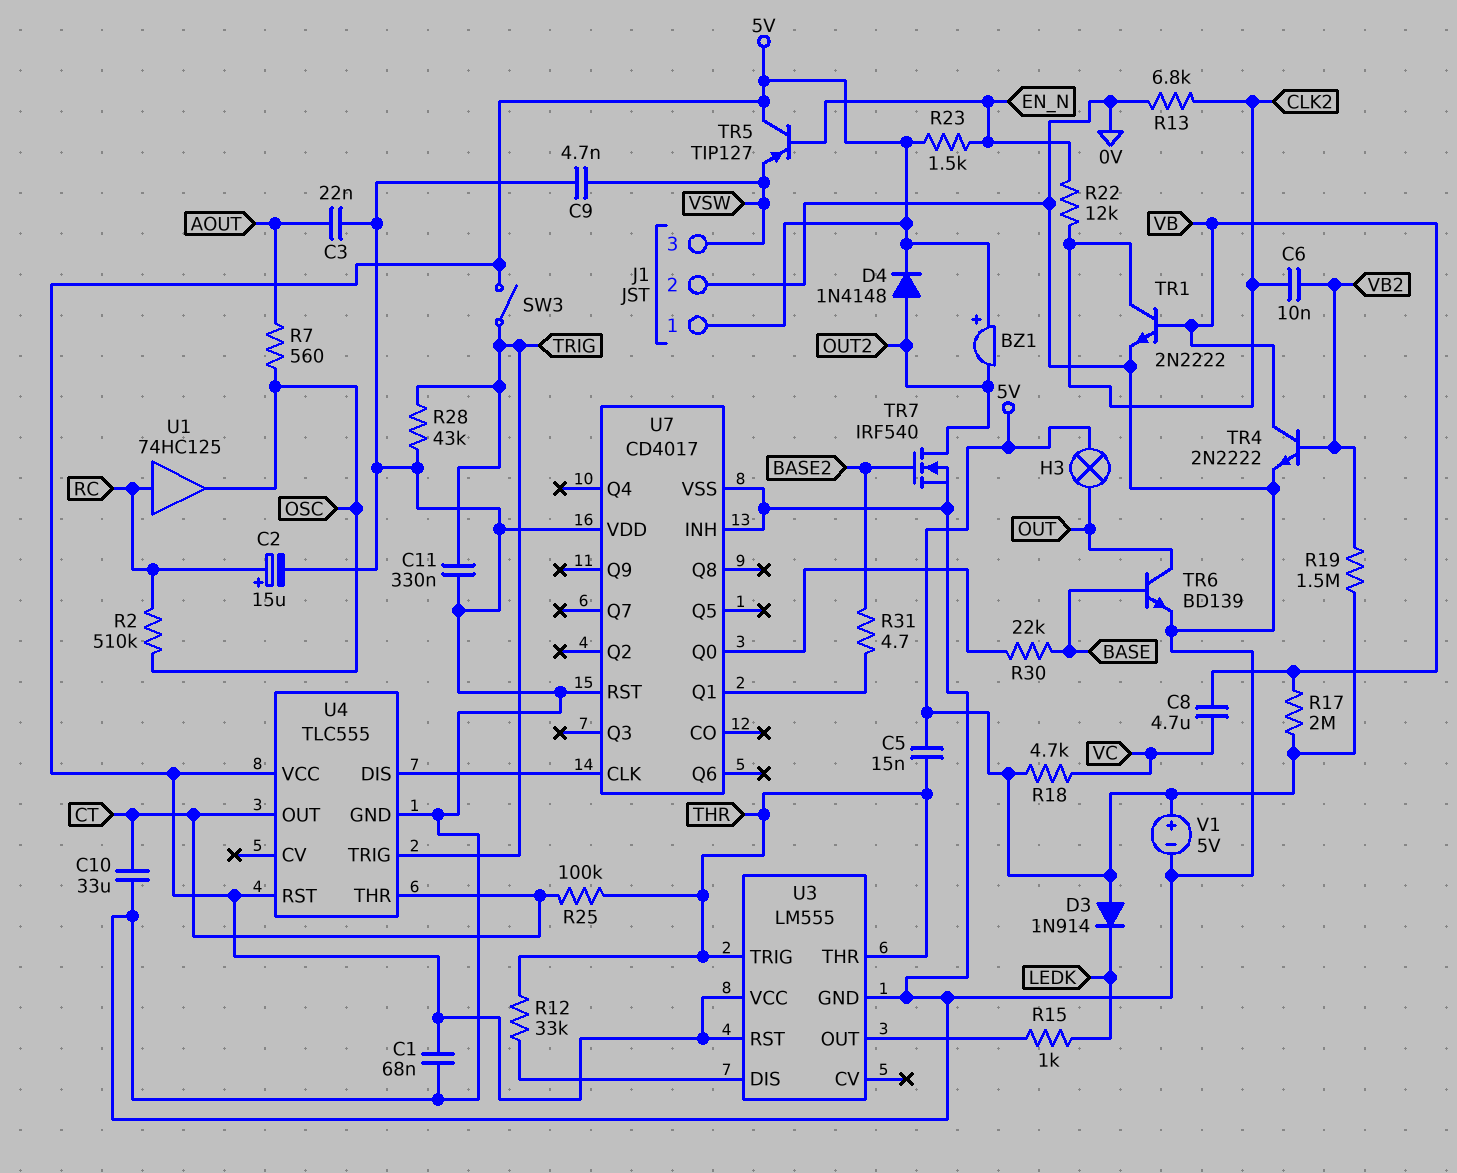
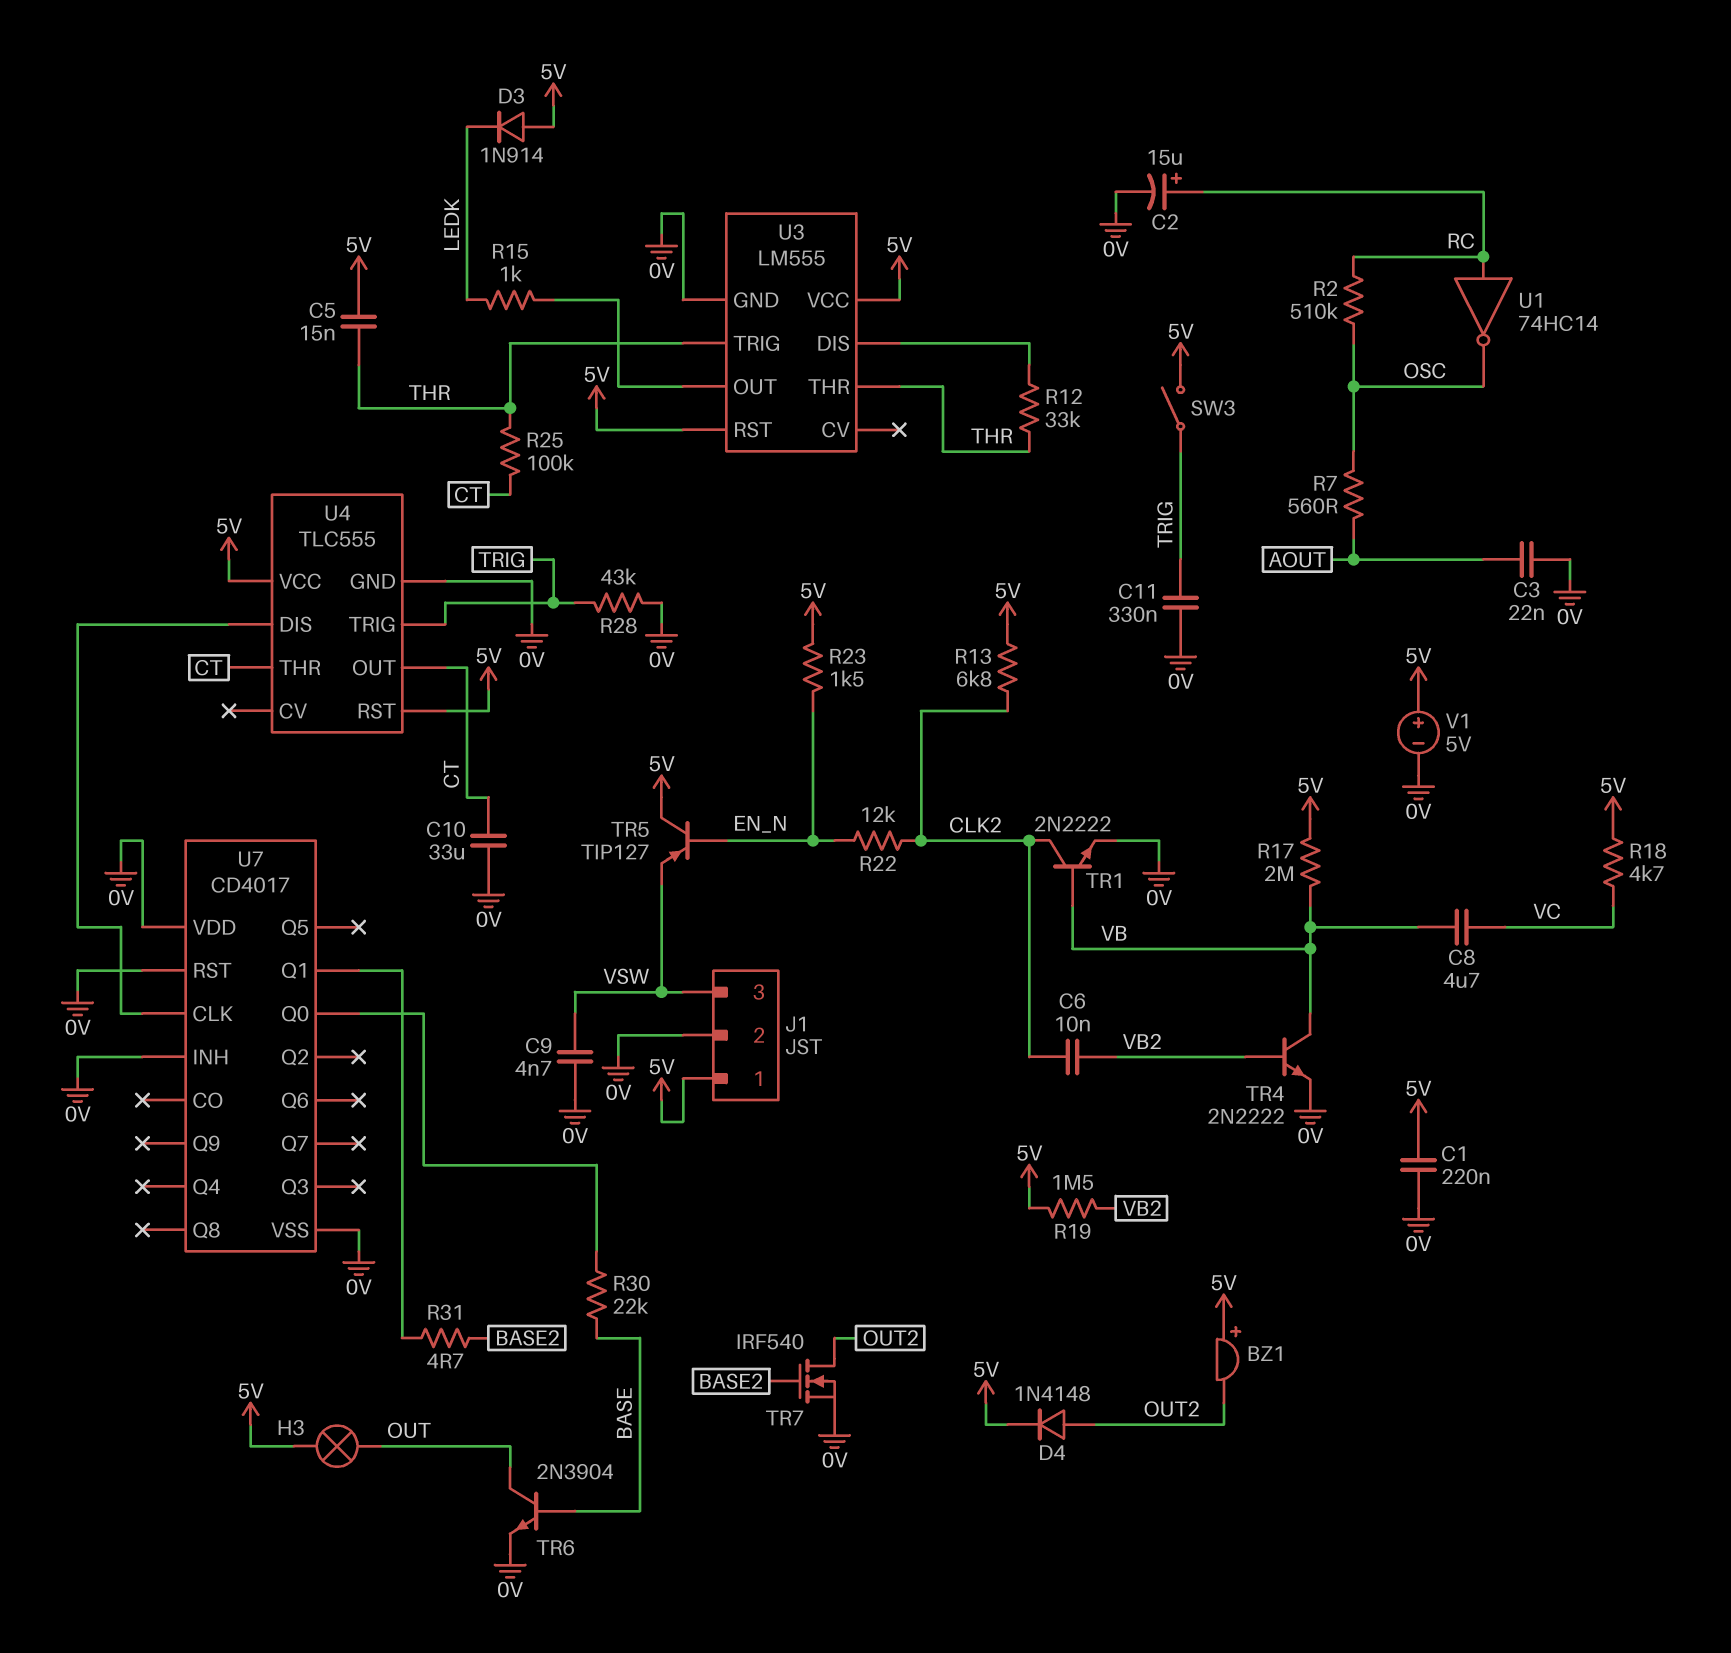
C1: 68nF (0V, 5V) -> 220nF (0V, 5V)
R13: 6.8k (0V, CLK2) -> 6.8k (5V, CLK2)
TR6: NPN BD139 (B BASE, C OUT, E 0V) -> NPN 2N3904 (B BASE, C OUT, E 0V)
U1: buffer 74HC125 (in RC, out OSC) -> NOT 74HC14 (in RC, out OSC)

